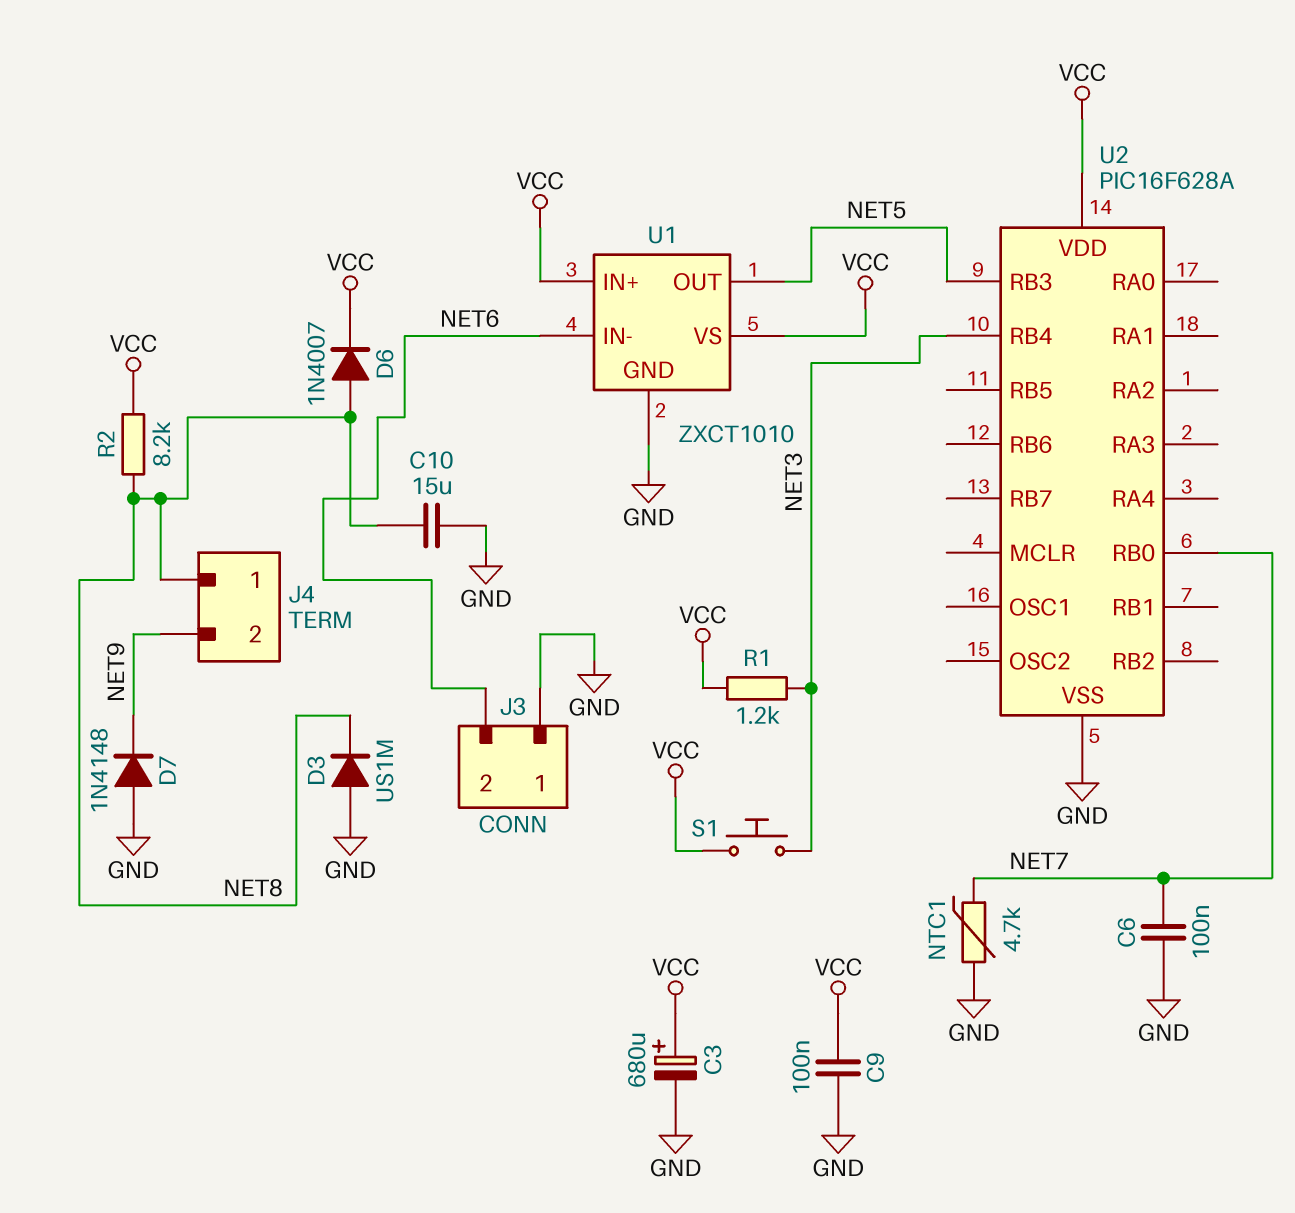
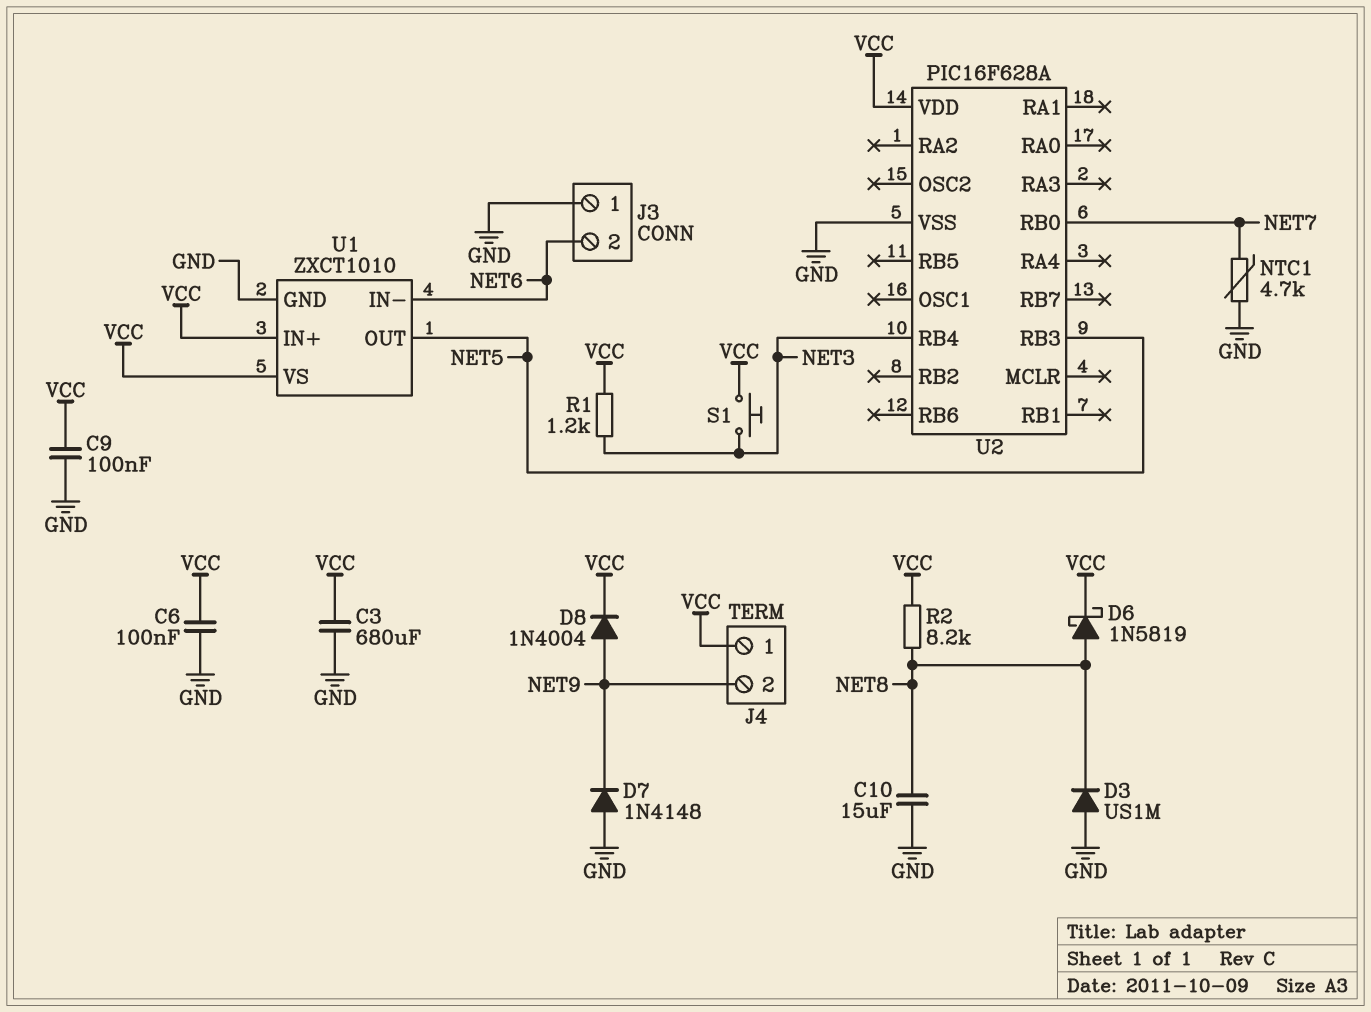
C3: 680uF (plus VCC, minus GND) -> 680uF (GND, VCC)
C6: 100nF (GND, NET7) -> 100nF (GND, VCC)
D6: diode 1N4007 (A NET8, K VCC) -> schottky 1N5819 (A NET8, K VCC)
D8: none -> diode 1N4004 (A NET9, K VCC)
J4 pin 1: NET8 -> VCC

